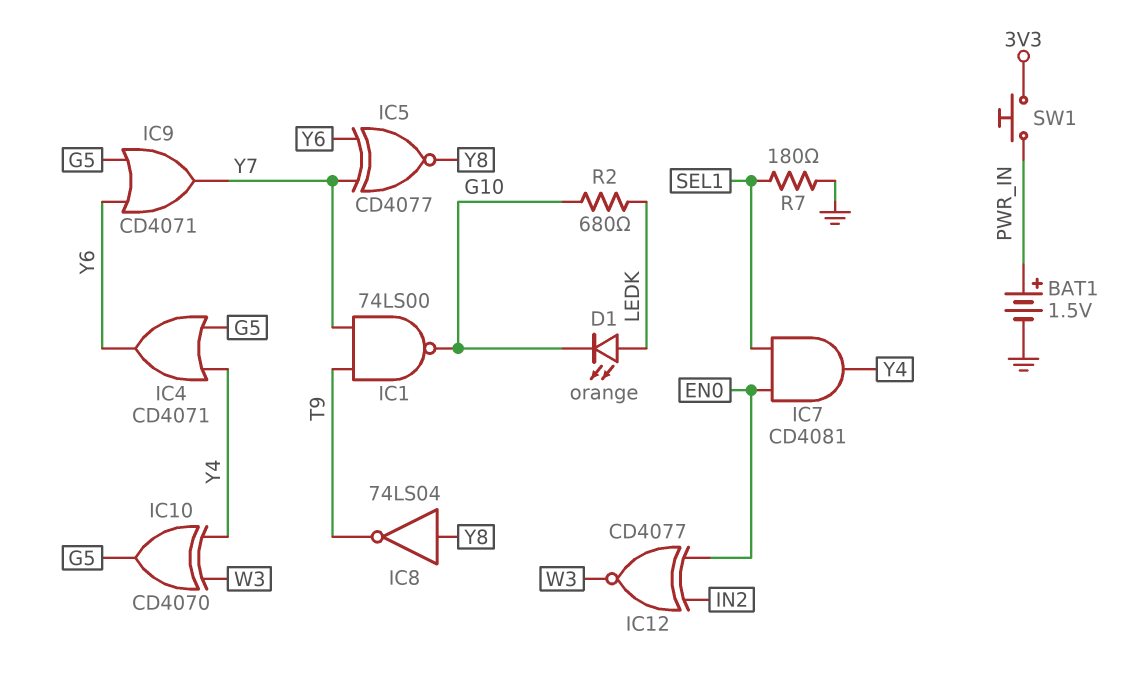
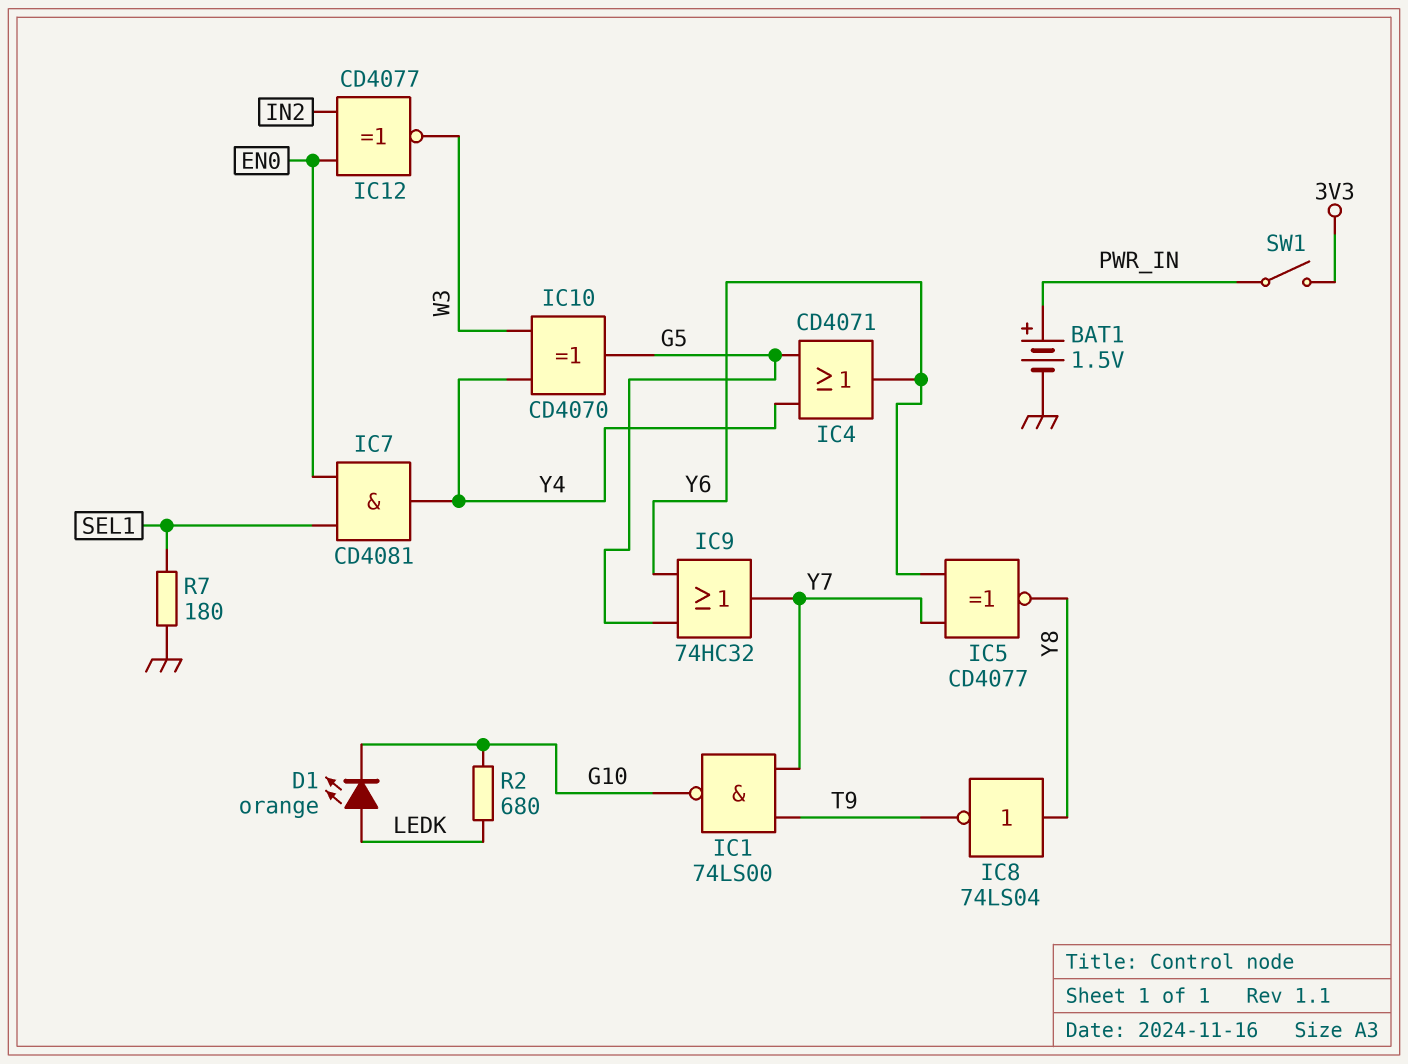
IC9: OR CD4071 (in G5, in Y6, out Y7) -> OR 74HC32 (in G5, in Y6, out Y7)
SW1: button (3V3, PWR_IN) -> switch (3V3, PWR_IN)

